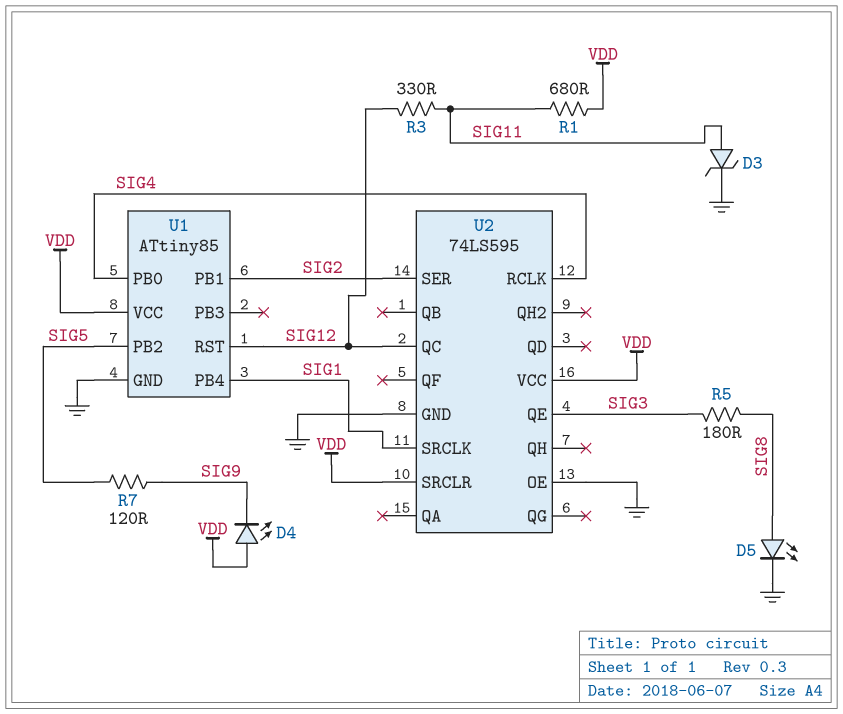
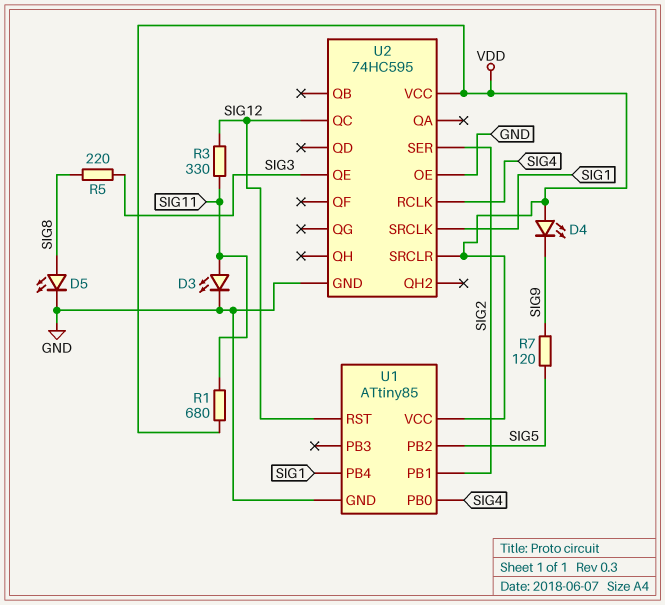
D3: zener (A SIG11, K GND) -> LED (A SIG11, K GND)
R5: 180 (SIG3, SIG8) -> 220 (SIG3, SIG8)
U2: 74LS595 -> 74HC595

